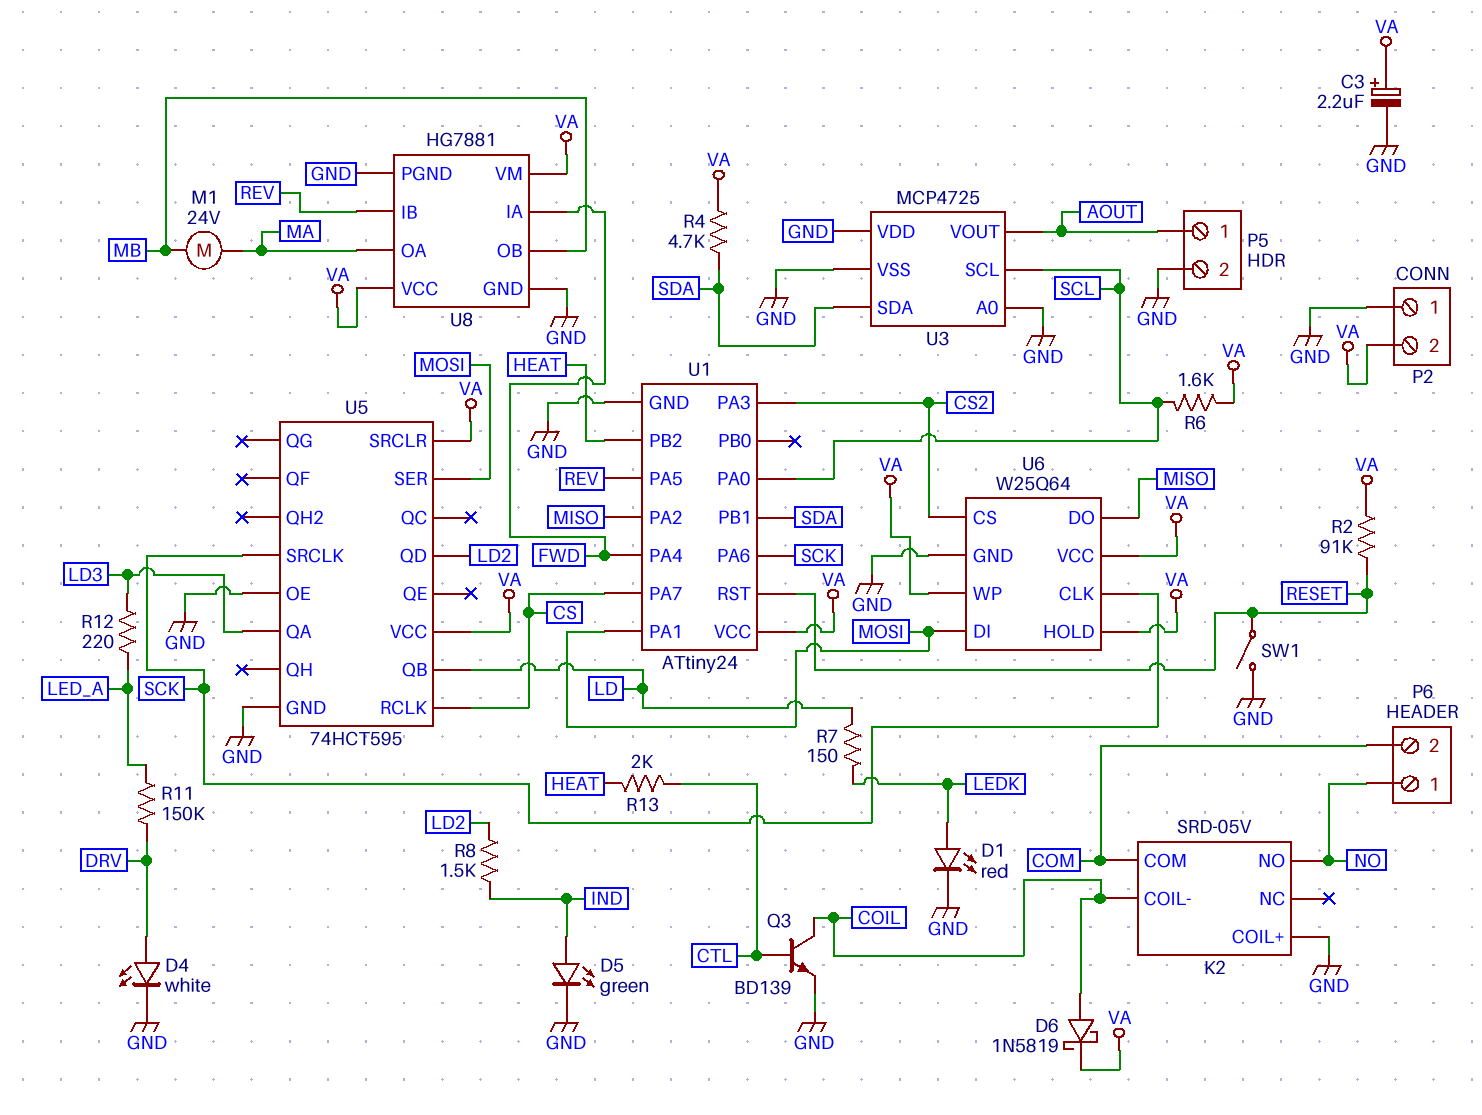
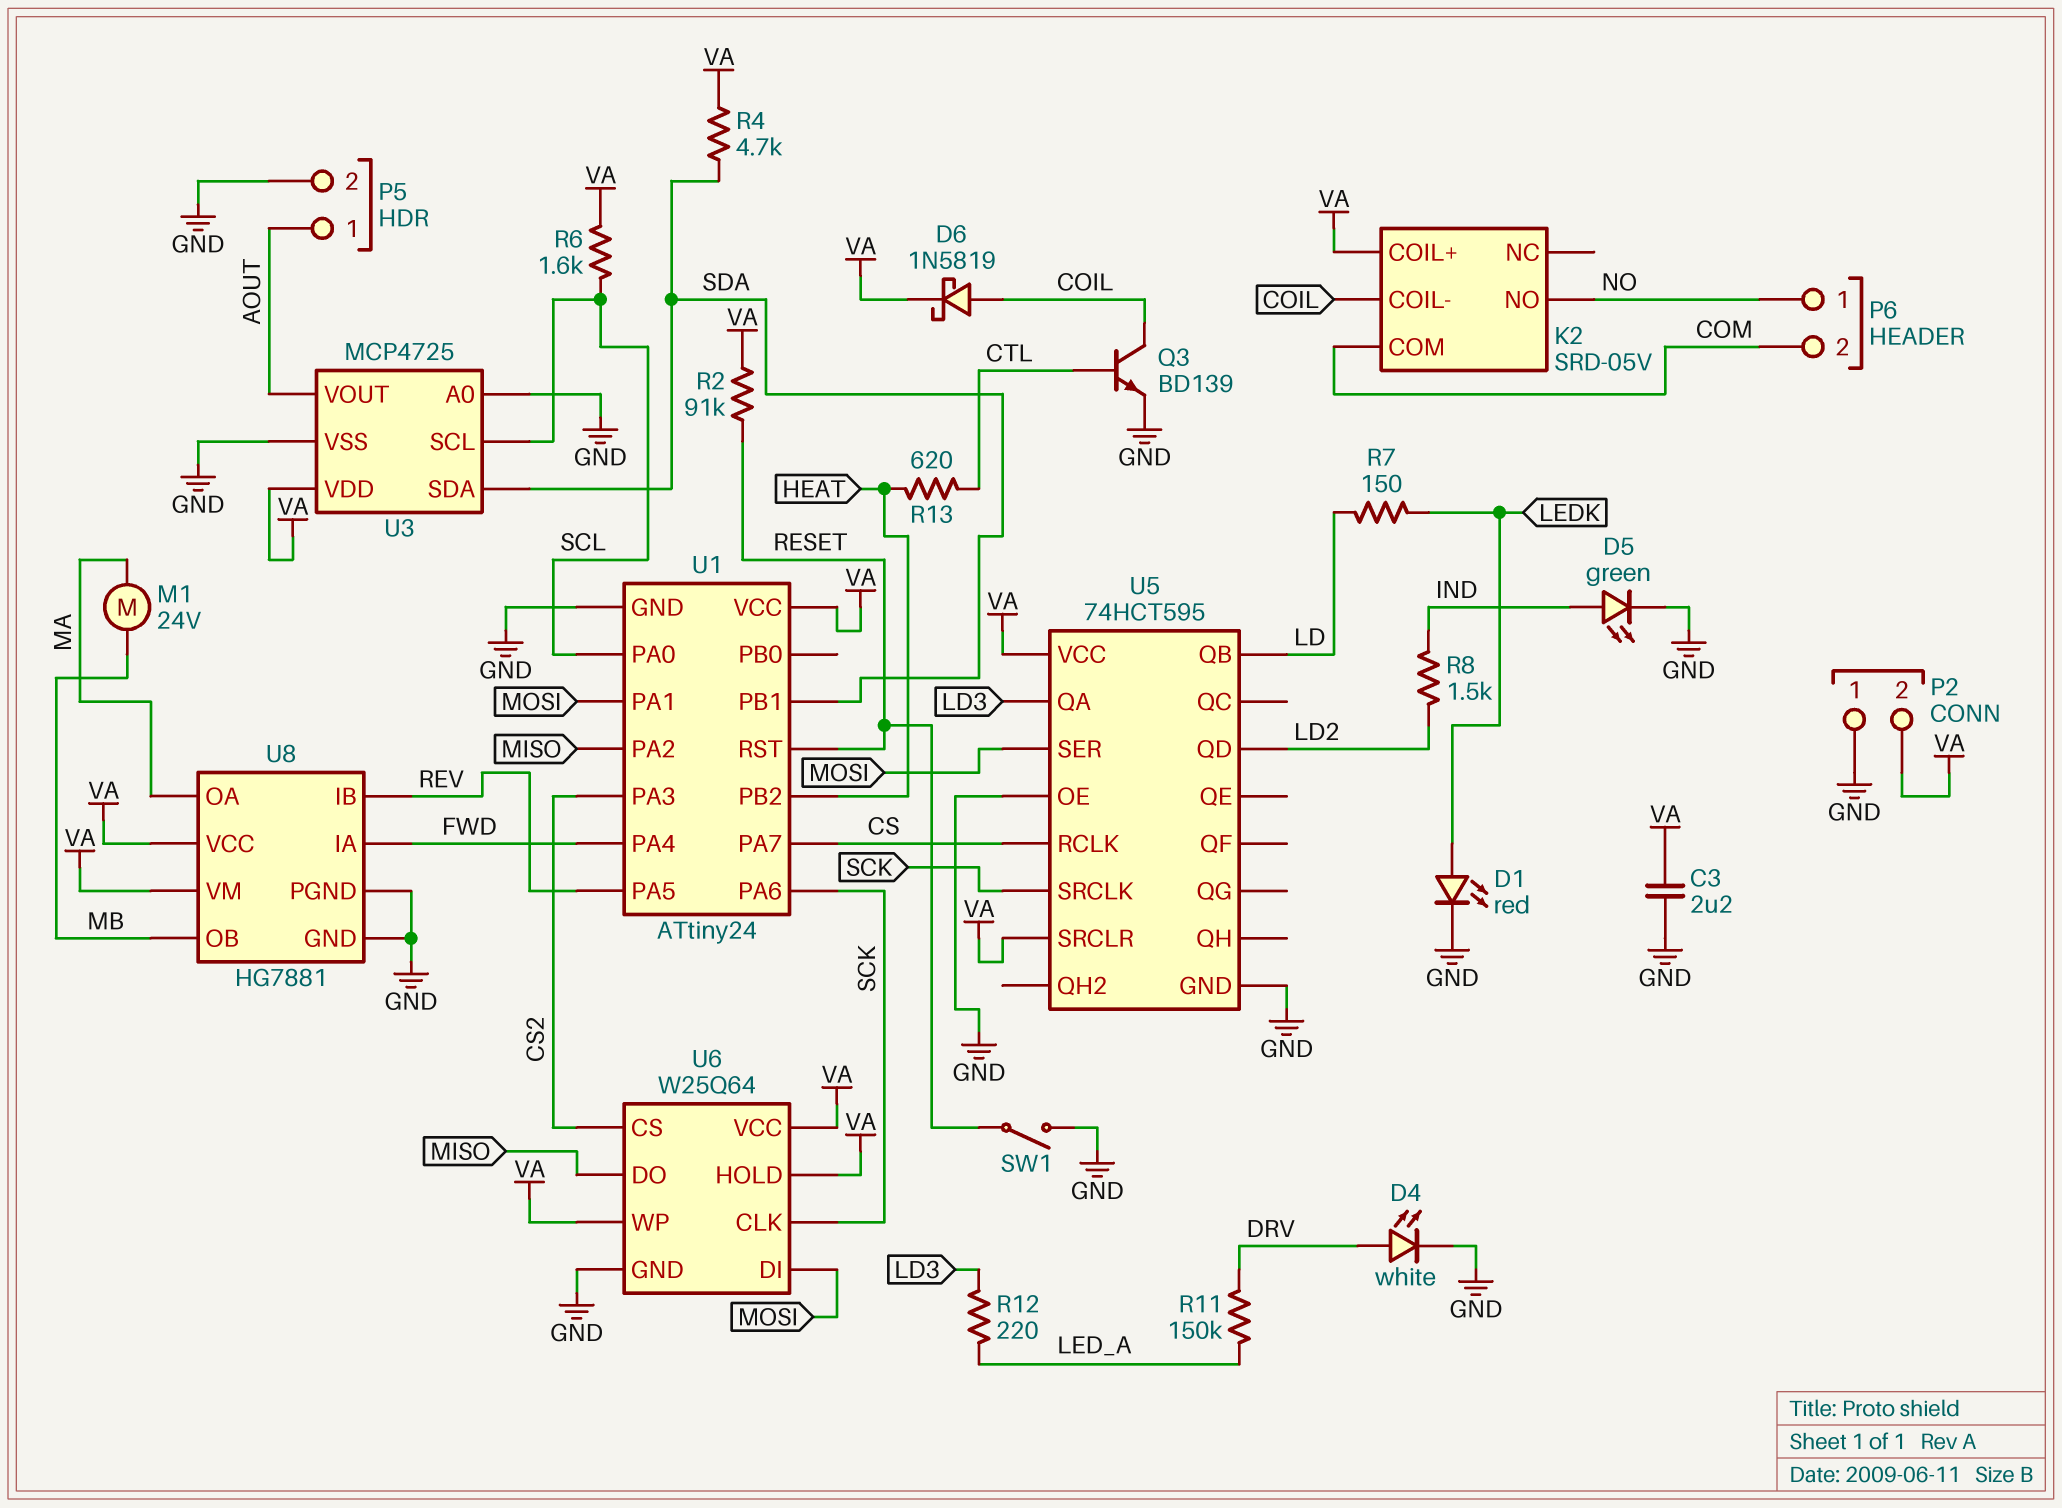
C3: 2.2uF (plus VA, minus GND) -> 2.2uF (GND, VA)
K2 pin COIL+: GND -> VA
R13: 2k (CTL, HEAT) -> 620 (CTL, HEAT)
U3 pin VDD: GND -> VA

